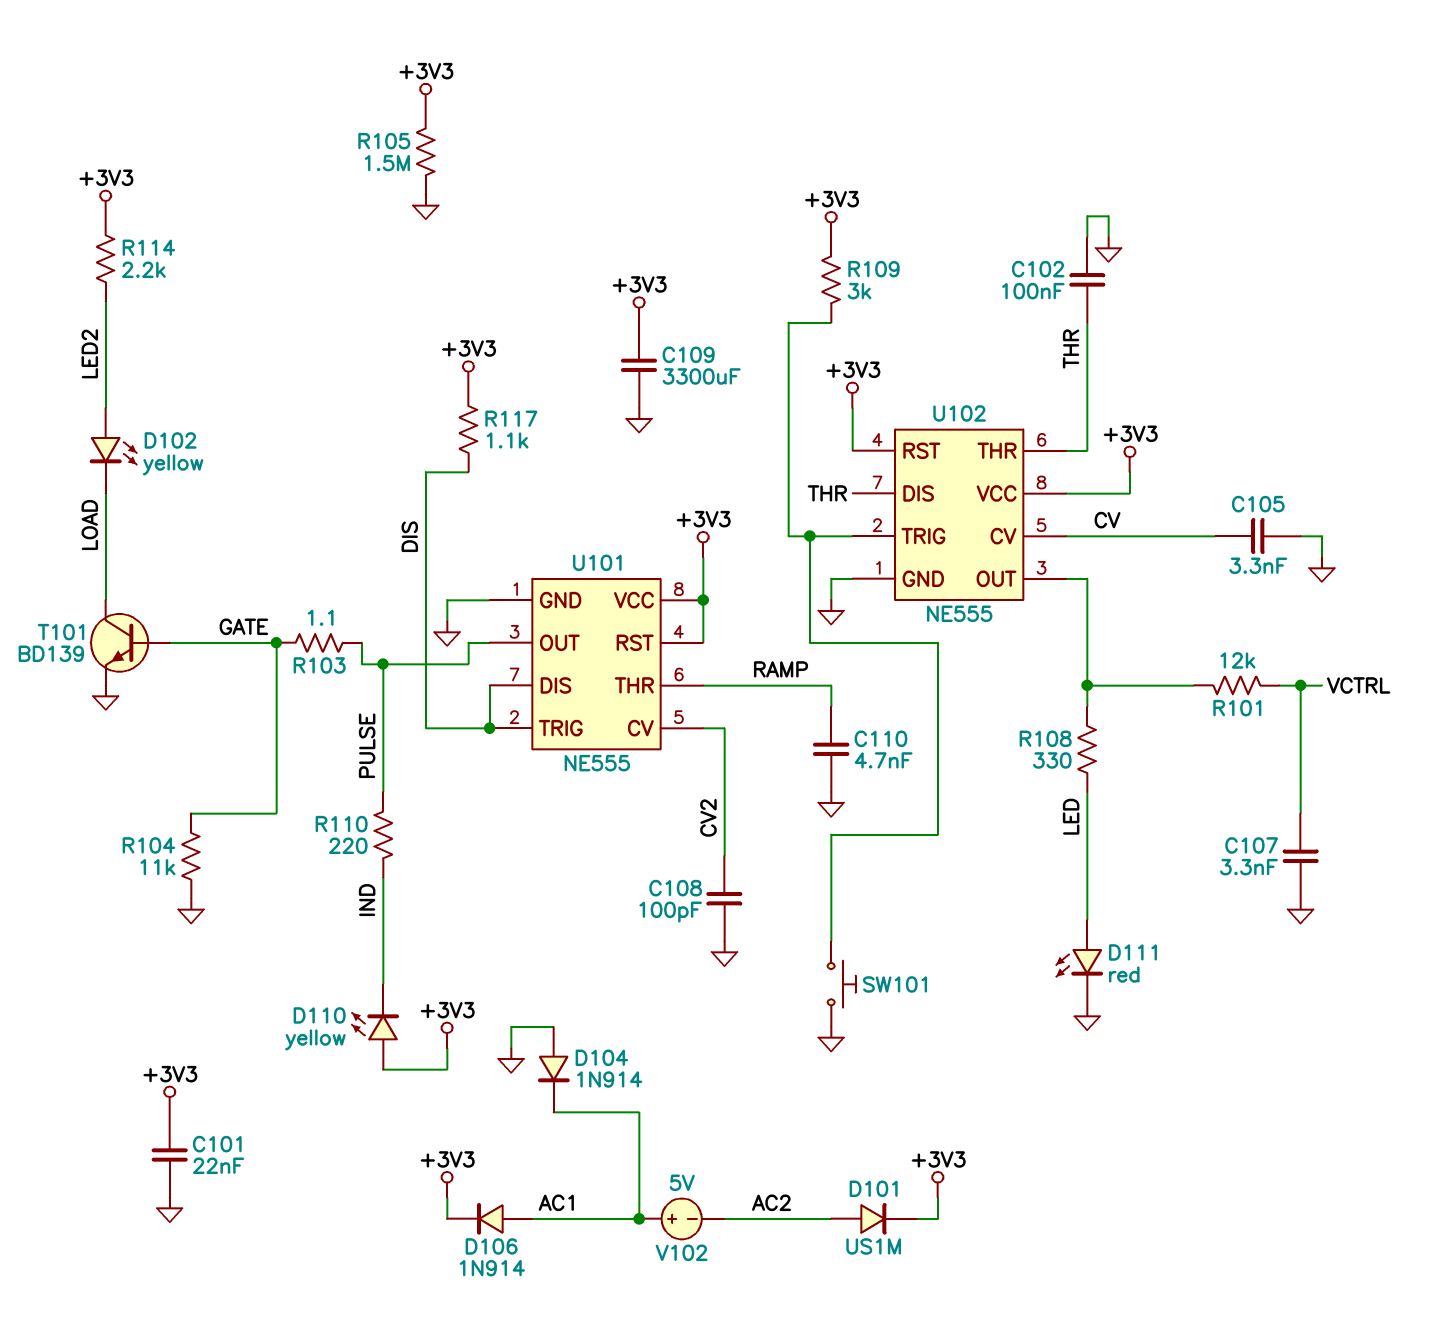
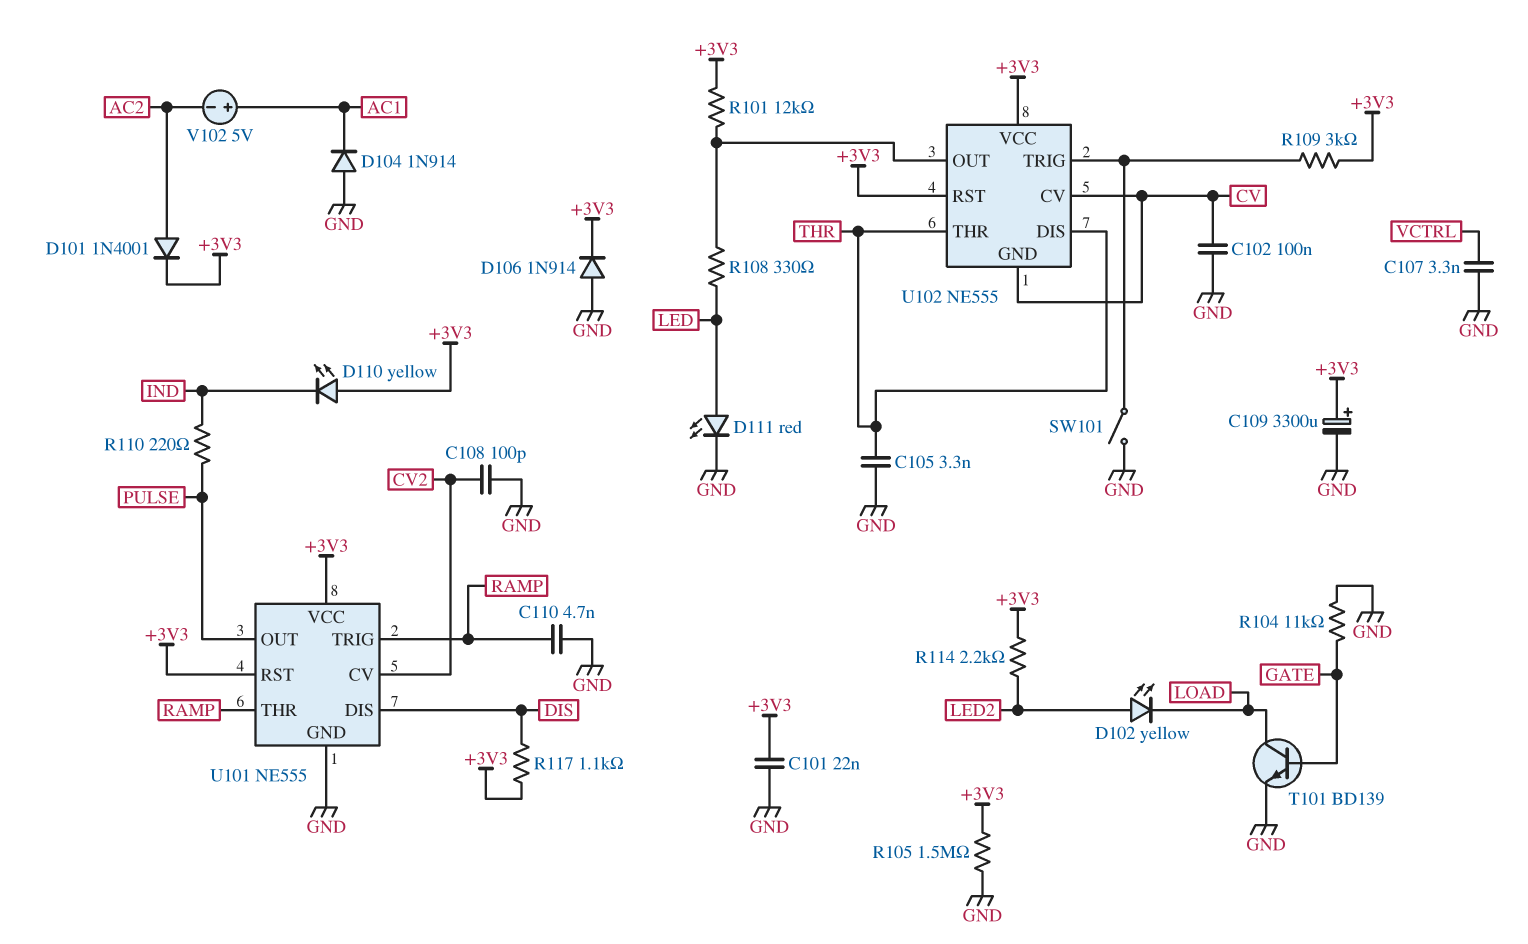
C102: 100nF (GND, THR) -> 100nF (CV, GND)
C105: 3.3nF (CV, GND) -> 3.3nF (GND, THR)
C109: 3300uF (+3V3, GND) -> 3300uF (plus +3V3, minus GND)
D101: diode US1M (A AC2, K +3V3) -> diode 1N4001 (A AC2, K +3V3)
D106: diode 1N914 (A AC1, K +3V3) -> diode 1N914 (A GND, K +3V3)
R101: 12k (U102/OUT, VCTRL) -> 12k (+3V3, U102/OUT)
R103: 1.1 (GATE, PULSE) -> none
SW101: button (GND, U102/TRIG) -> switch (GND, U102/TRIG)
U101 pin TRIG: DIS -> RAMP
U102 pin GND: GND -> CV

